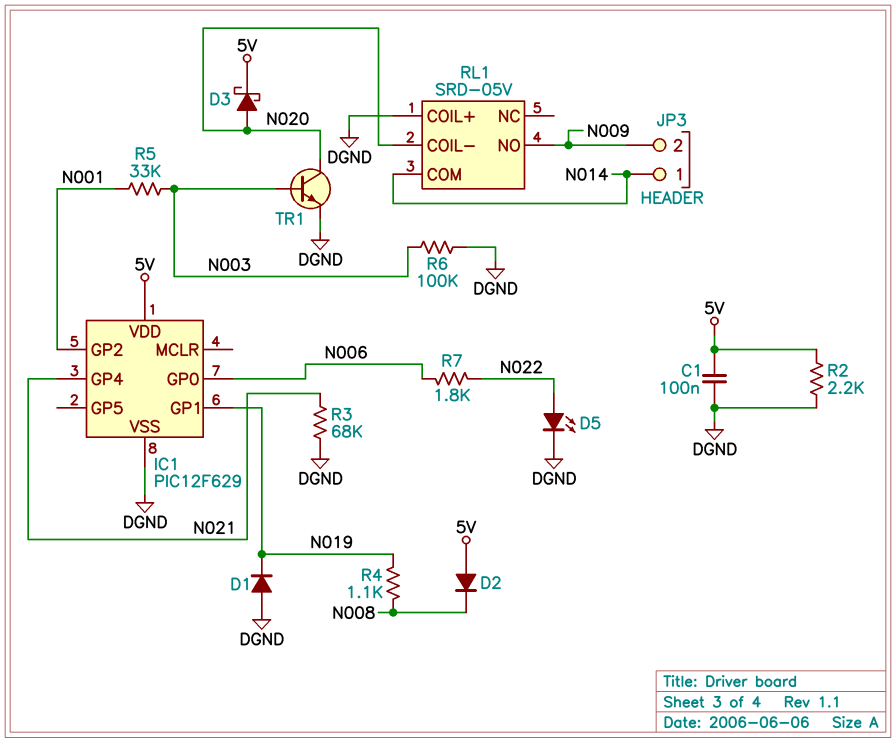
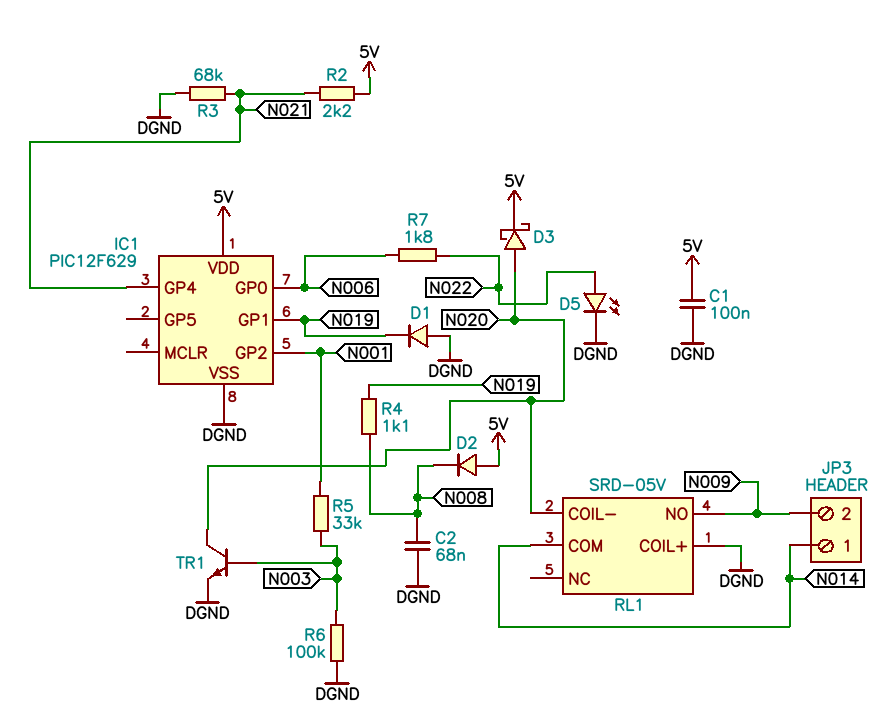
C2: none -> 68nF (DGND, N008)
R2: 2.2k (5V, DGND) -> 2.2k (5V, N021)

